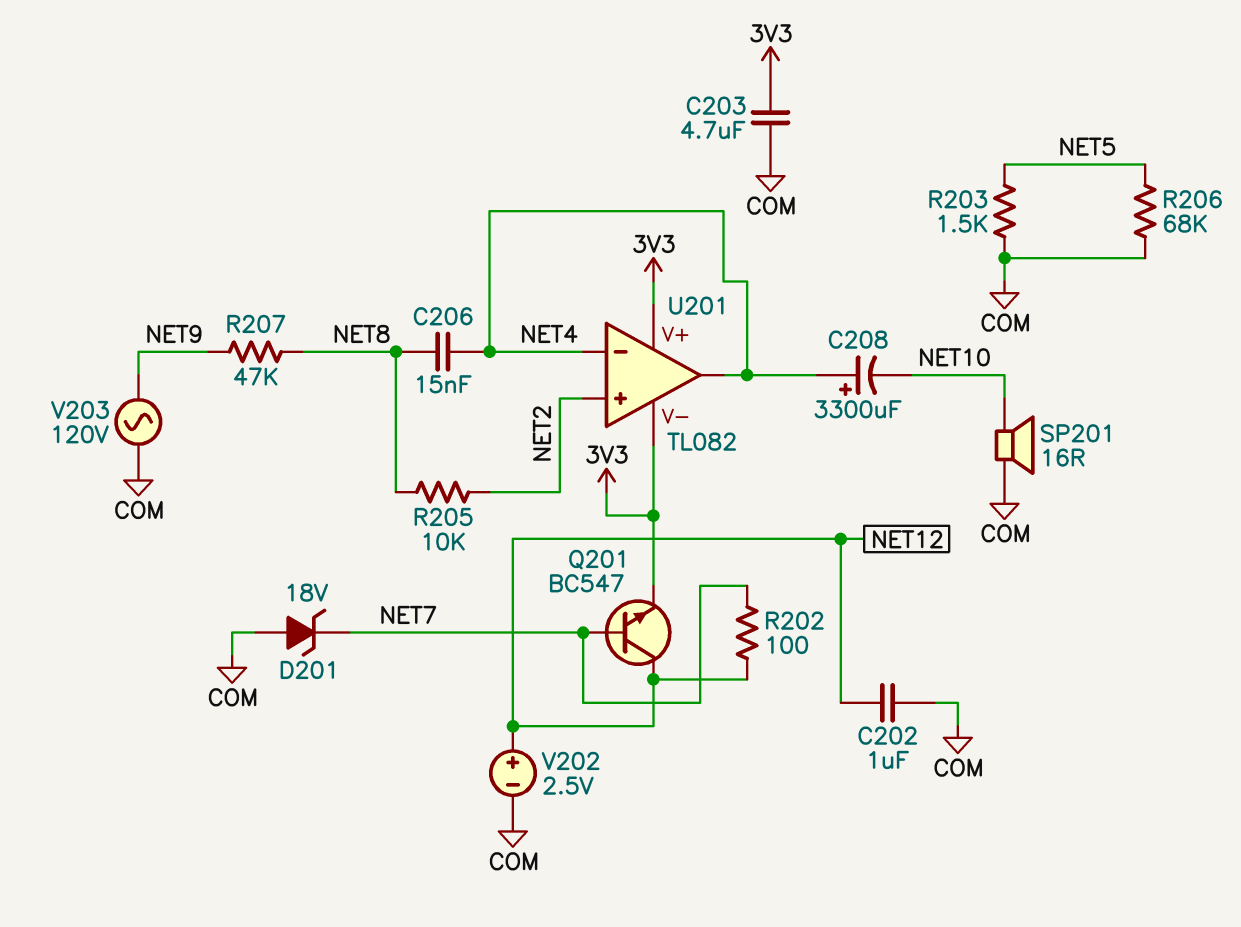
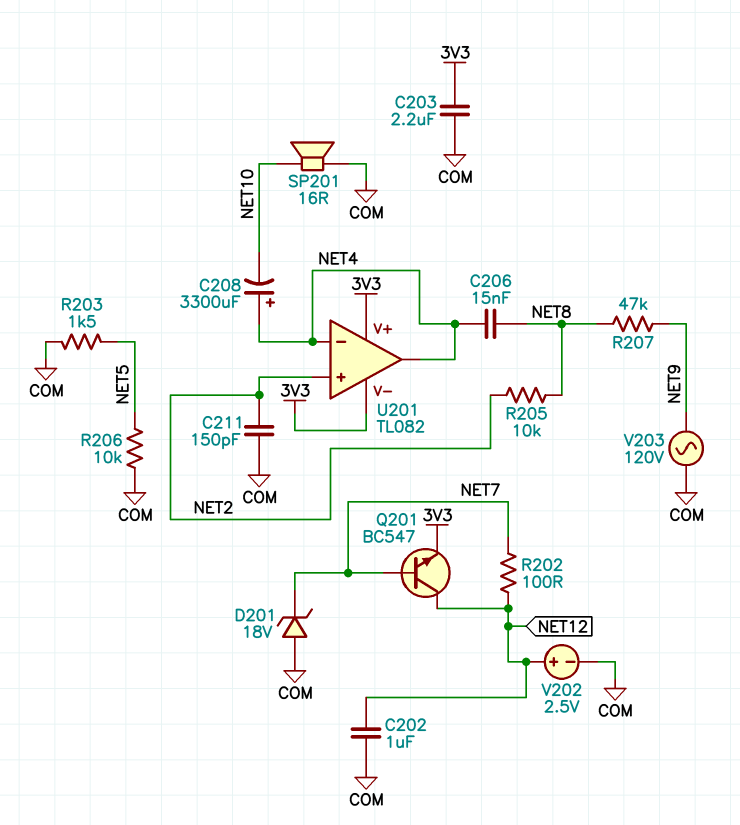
C203: 4.7uF (3V3, COM) -> 2.2uF (3V3, COM)
C211: none -> 150pF (COM, NET2)
R206: 68k (COM, NET5) -> 10k (COM, NET5)

